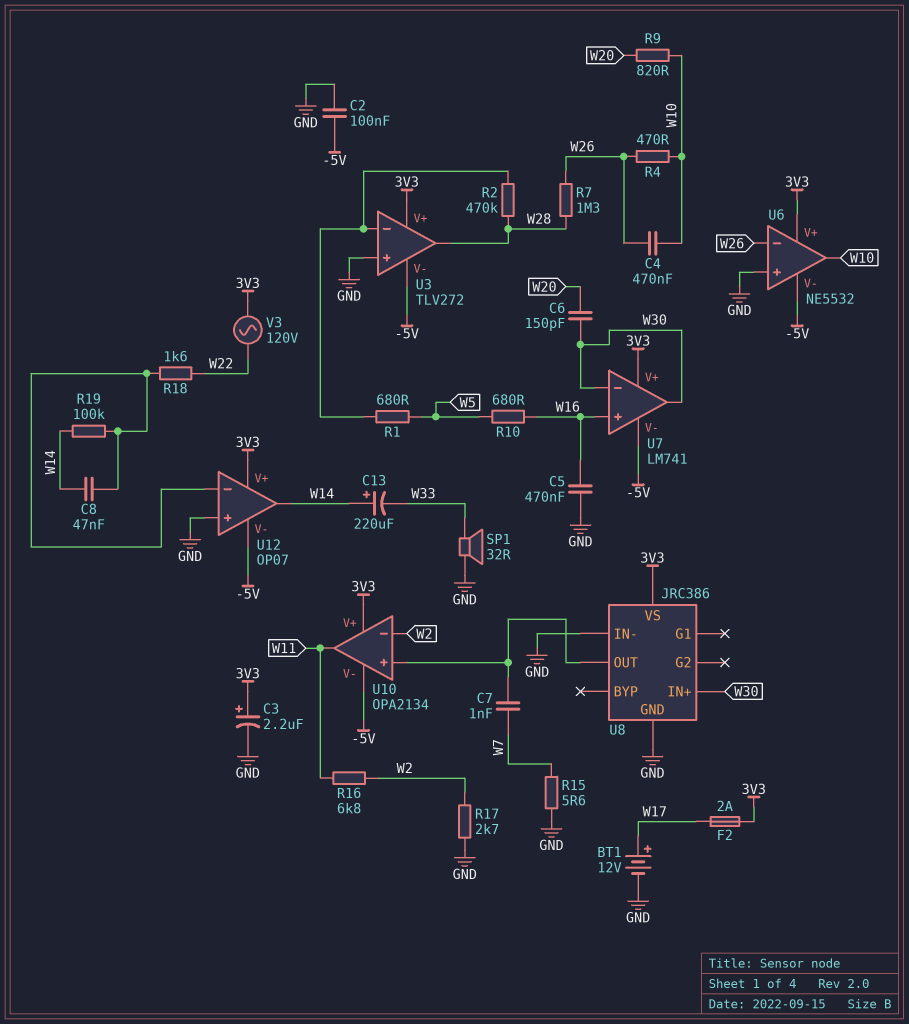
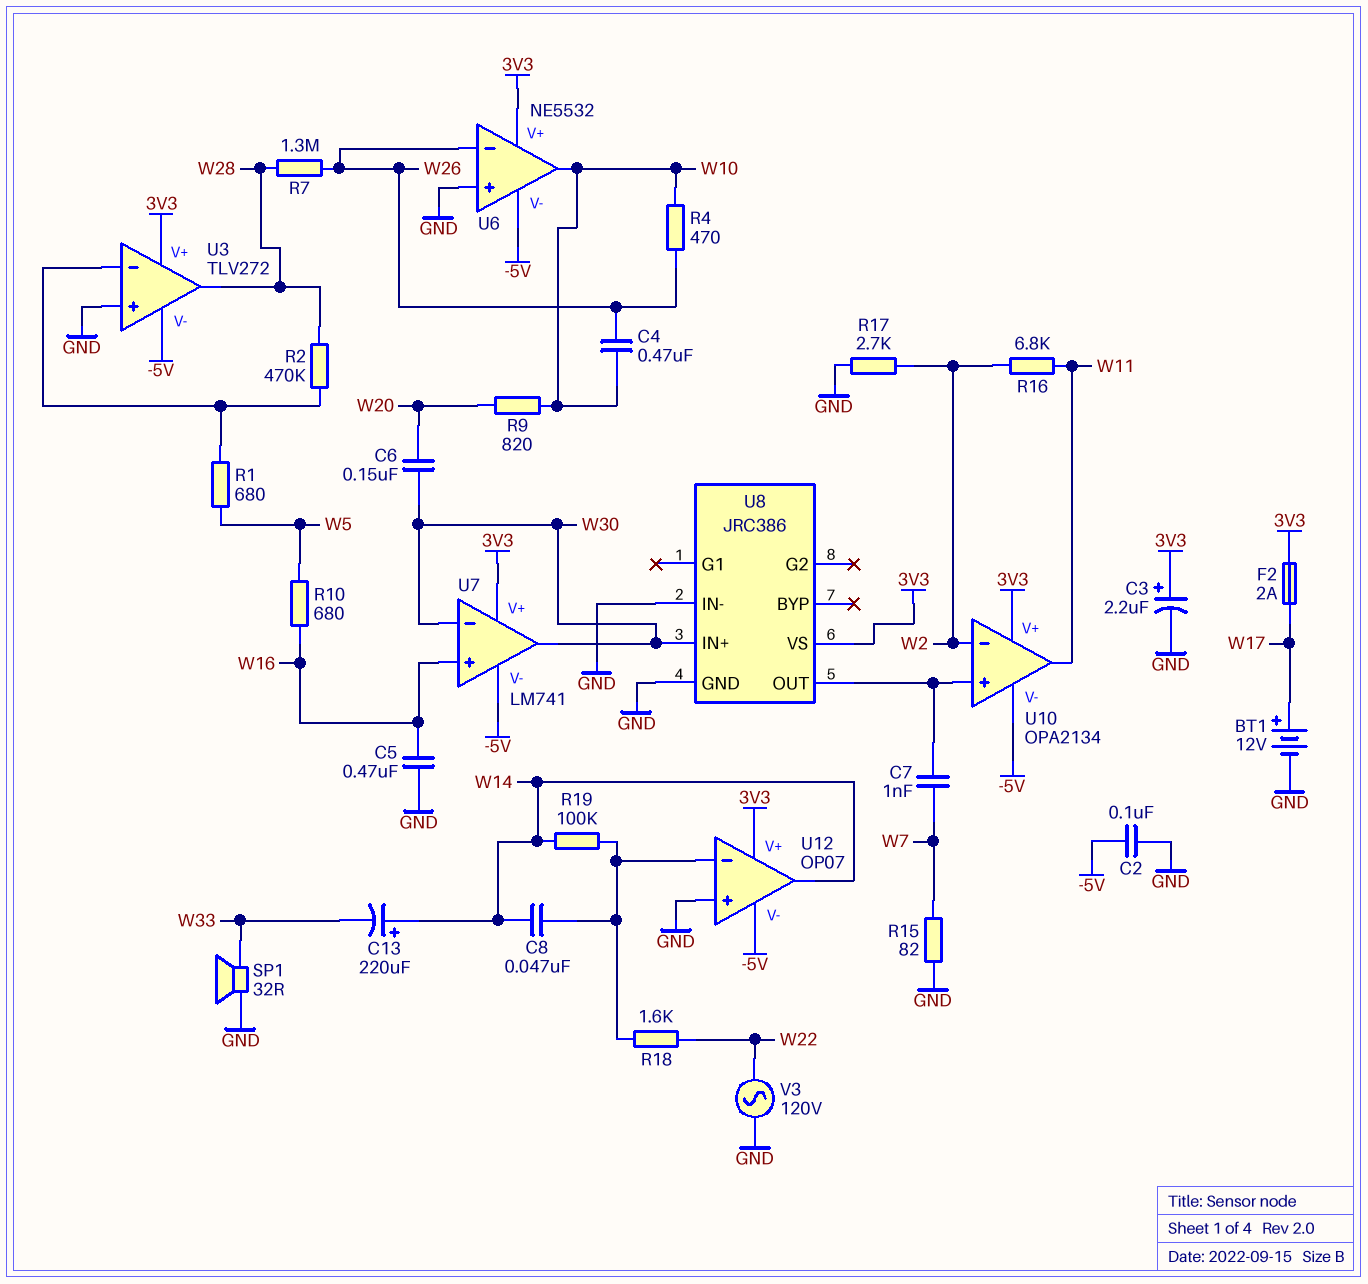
C6: 150pF (W20, W30) -> 150nF (W20, W30)
R15: 5.6 (GND, W7) -> 82 (GND, W7)
V3: AC 120V (3V3, W22) -> AC 120V (GND, W22)

